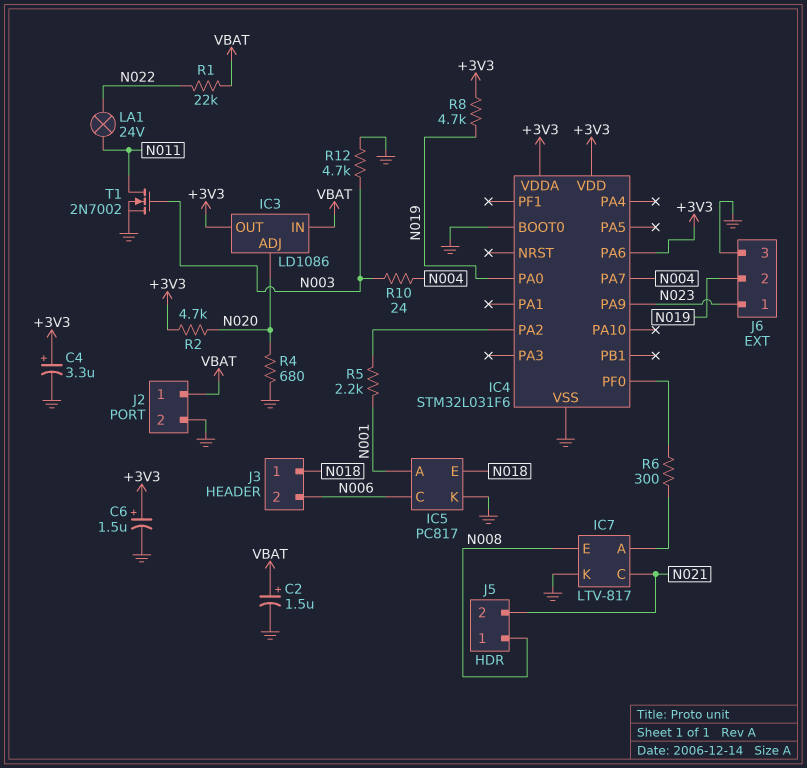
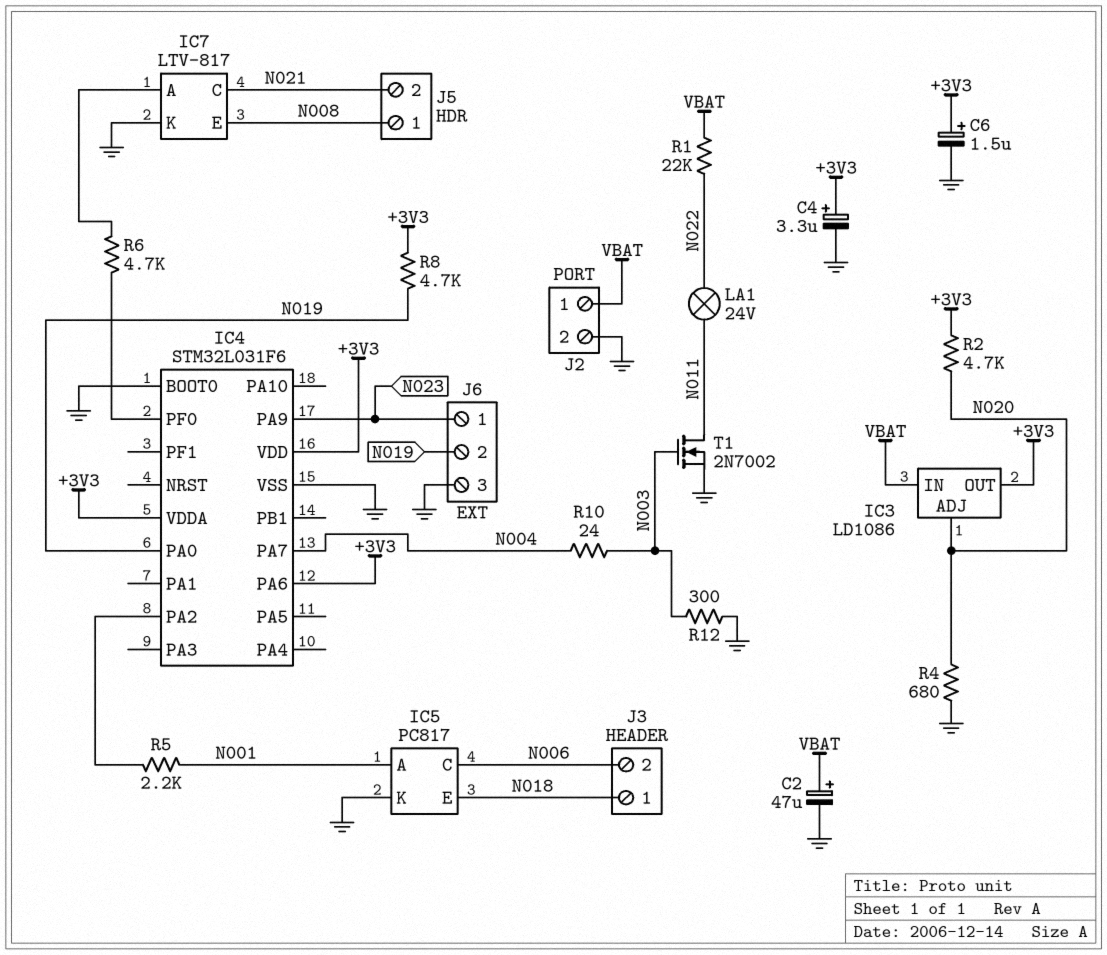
C2: 1.5uF (plus VBAT, minus GND) -> 47uF (plus VBAT, minus GND)
R6: 300 (IC4/PF0, IC7/A) -> 4.7k (IC4/PF0, IC7/A)
R12: 4.7k (GND, N003) -> 300 (GND, N003)

